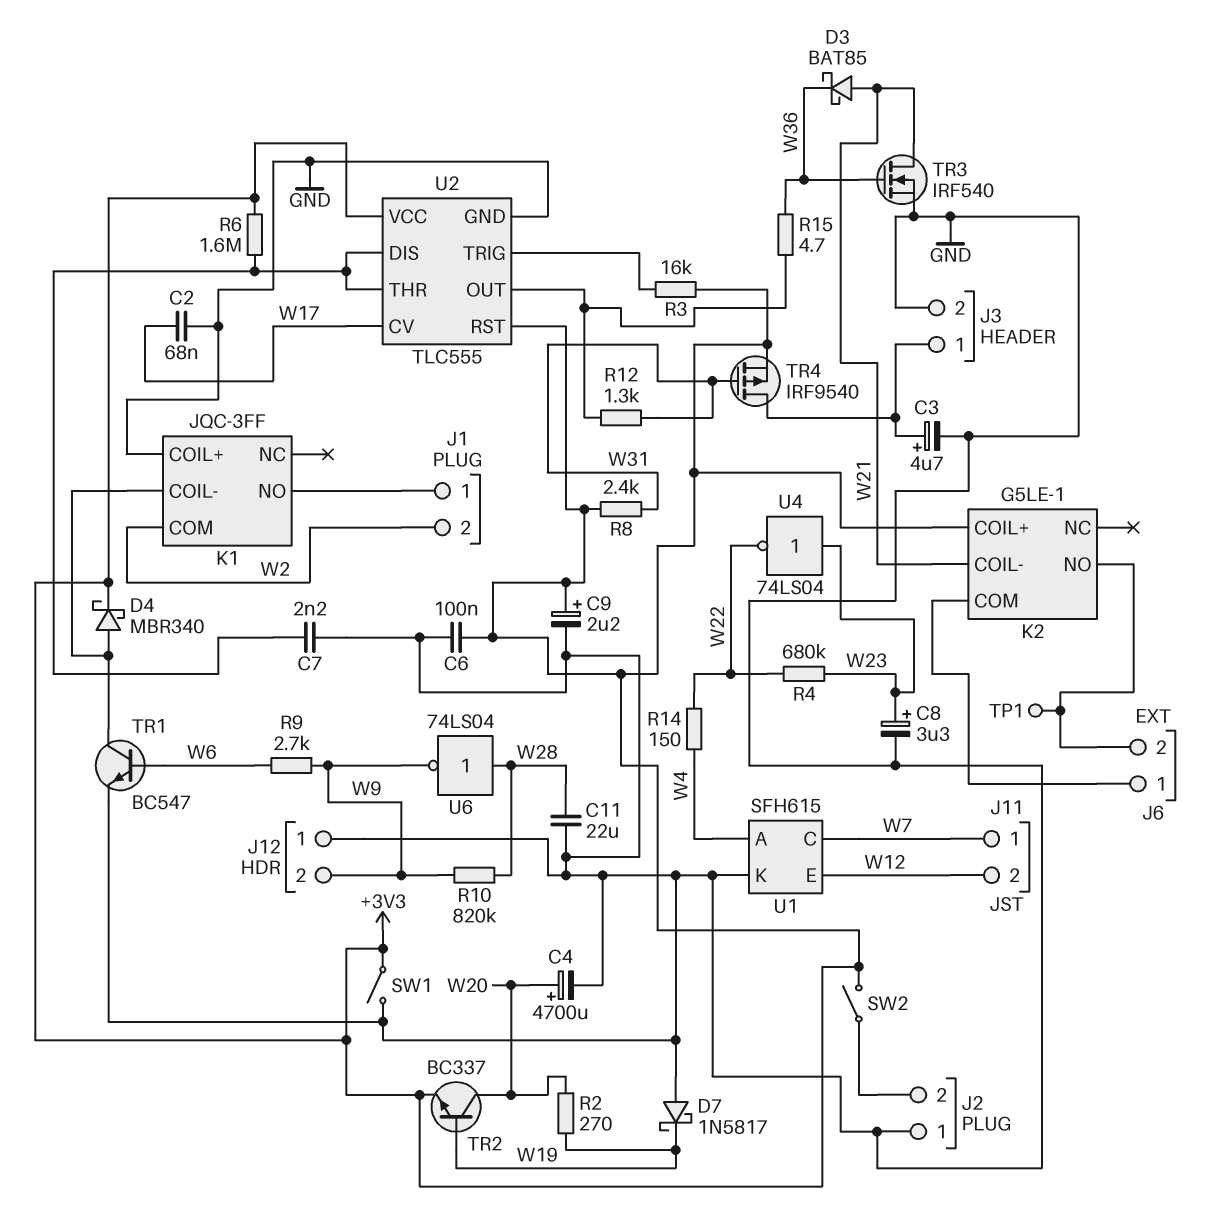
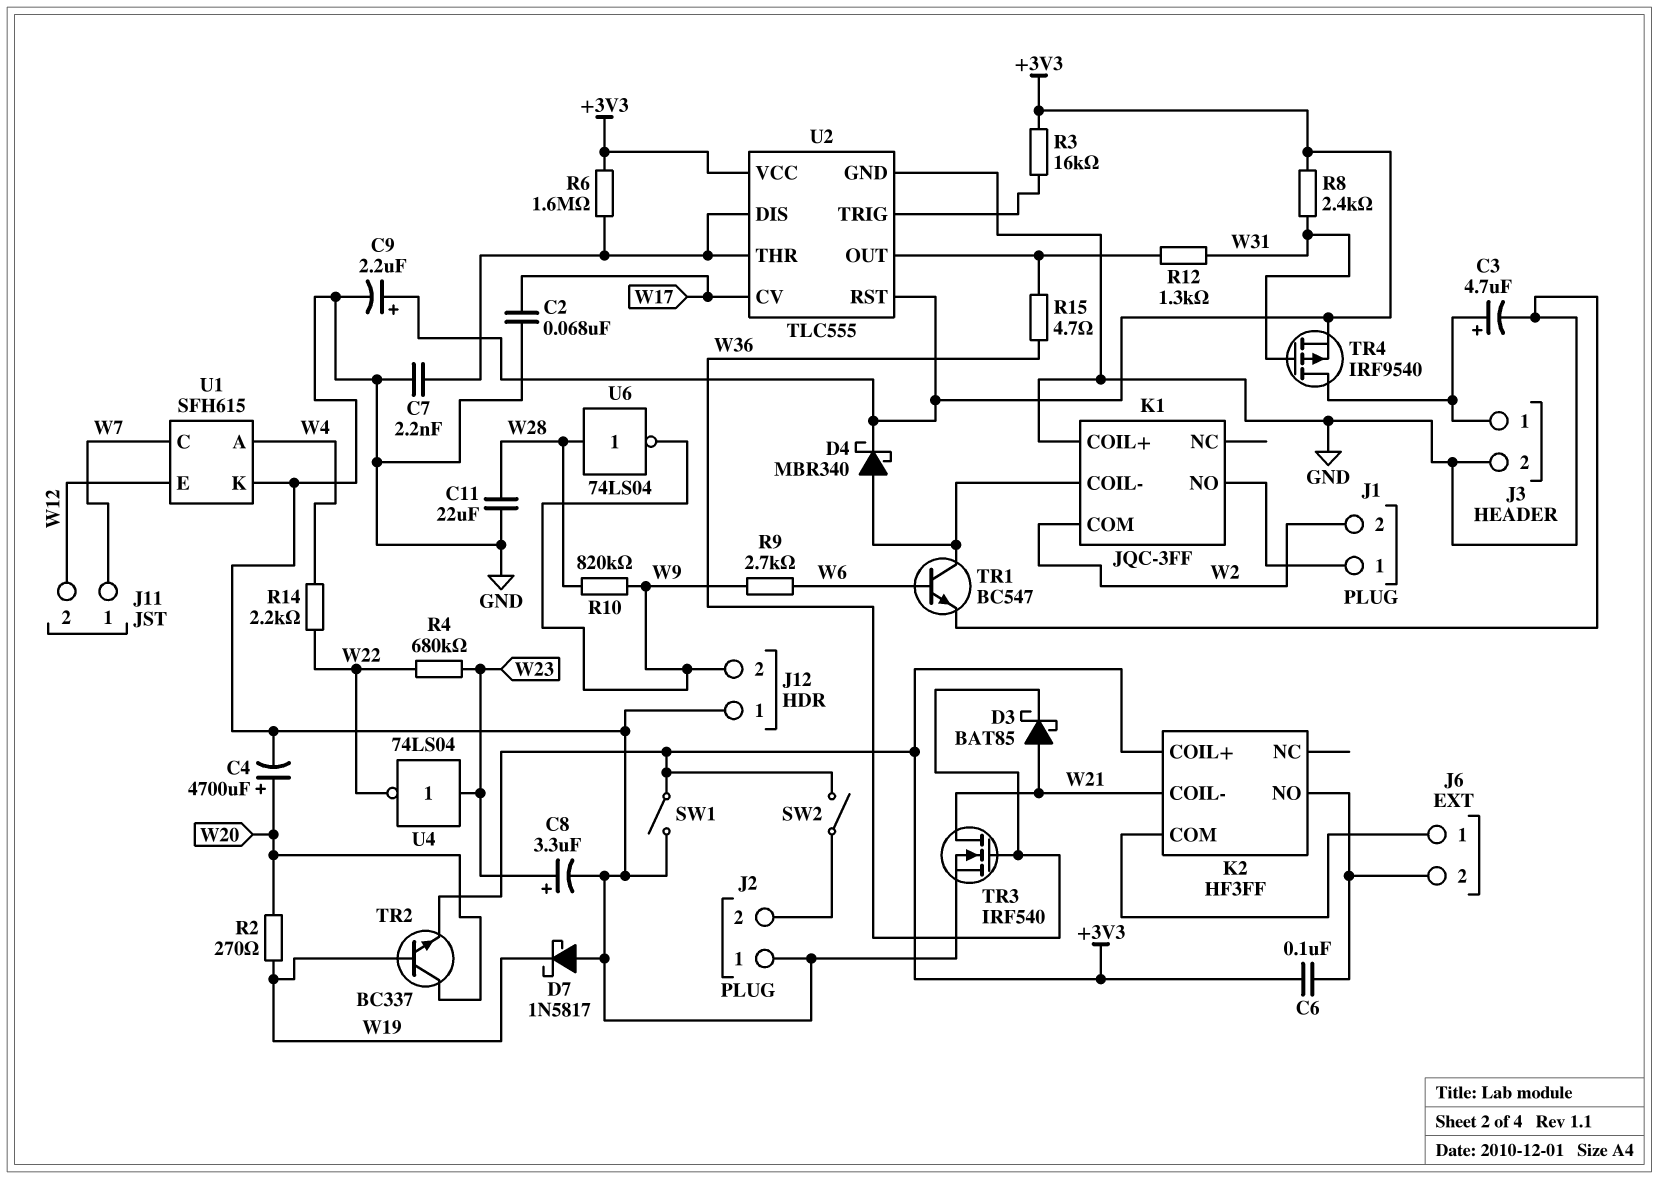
C6: 100nF (+3V3, GND) -> 100nF (+3V3, J6/2)
K2: G5LE-1 -> HF3FF
R14: 150 (W4, W22) -> 2.2k (W4, W22)
TP1: test point (J6/2) -> none

